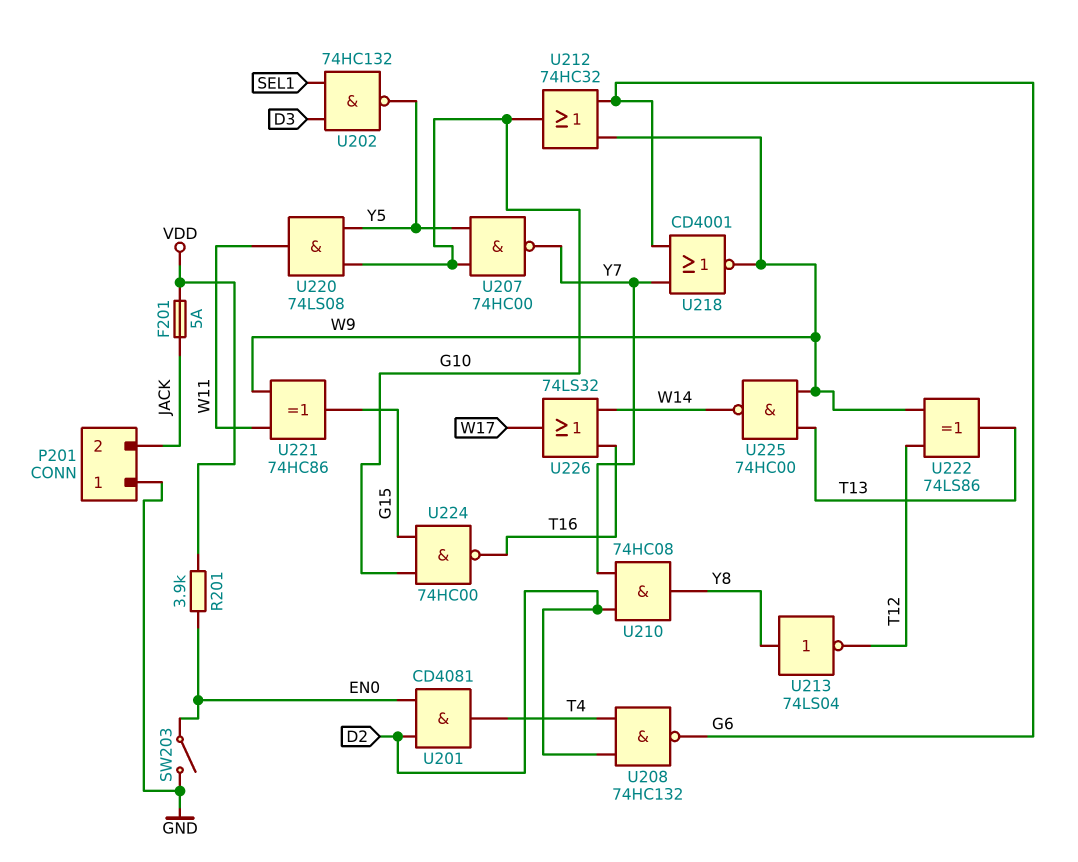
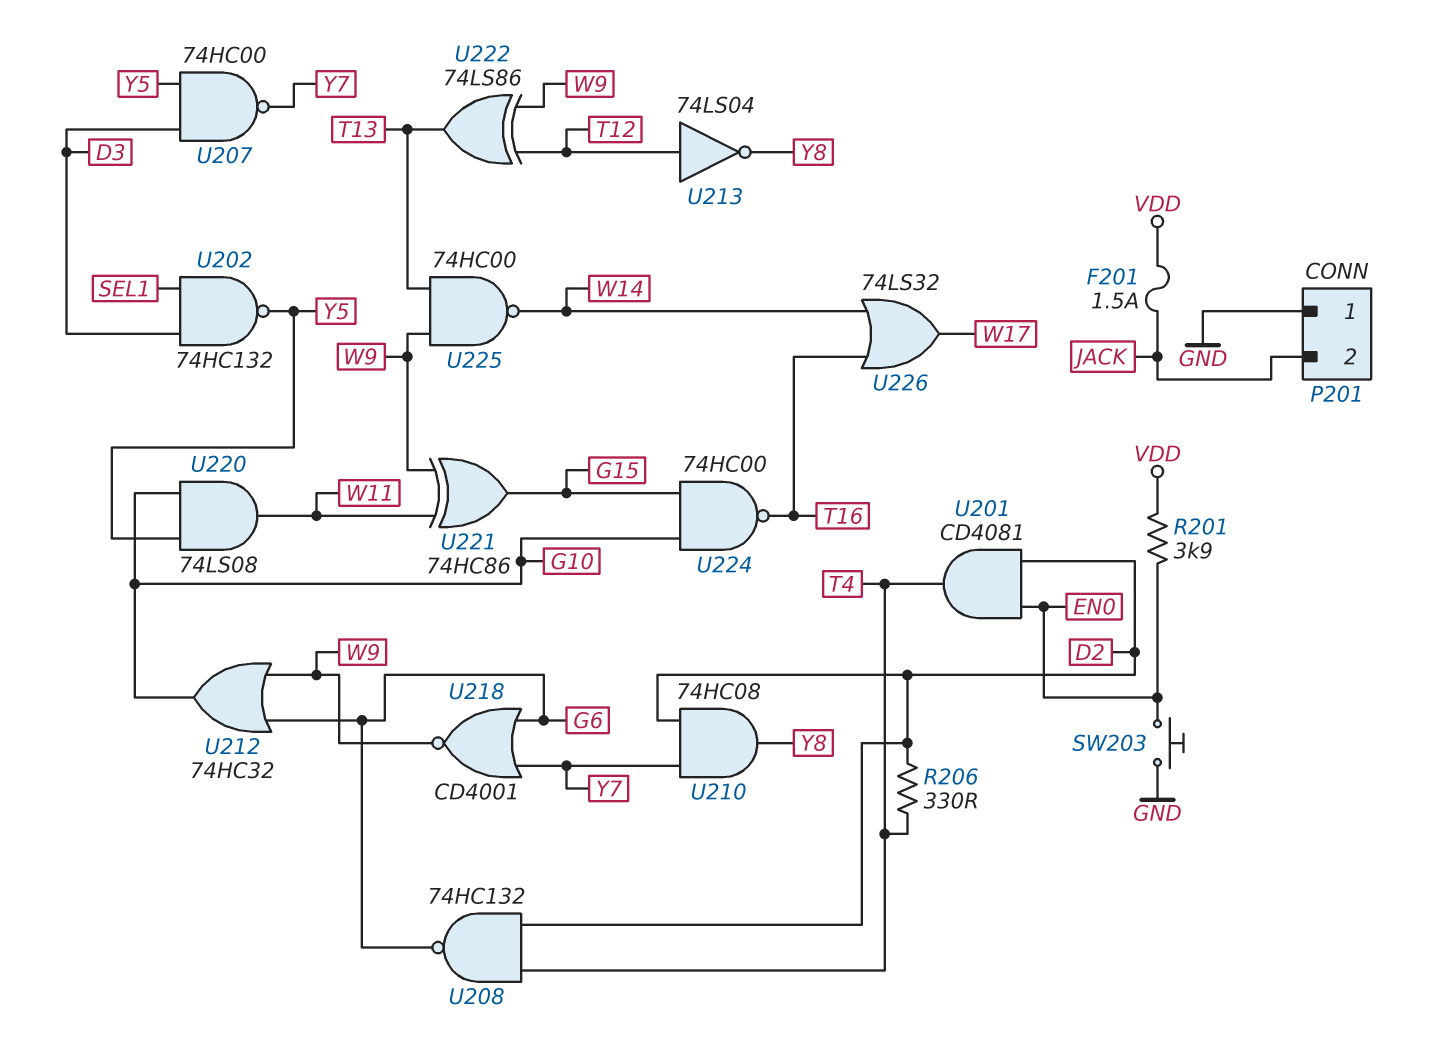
F201: 5A (JACK, VDD) -> 1.5A (JACK, VDD)
R206: none -> 330 (D2, T4)
SW203: switch (EN0, GND) -> button (EN0, GND)
U207: NAND 74HC00 (in G10, in Y5, out Y7) -> NAND 74HC00 (in D3, in Y5, out Y7)
U213: NOT 74LS04 (in Y8, out T12) -> NOT 74LS04 (in T12, out Y8)

